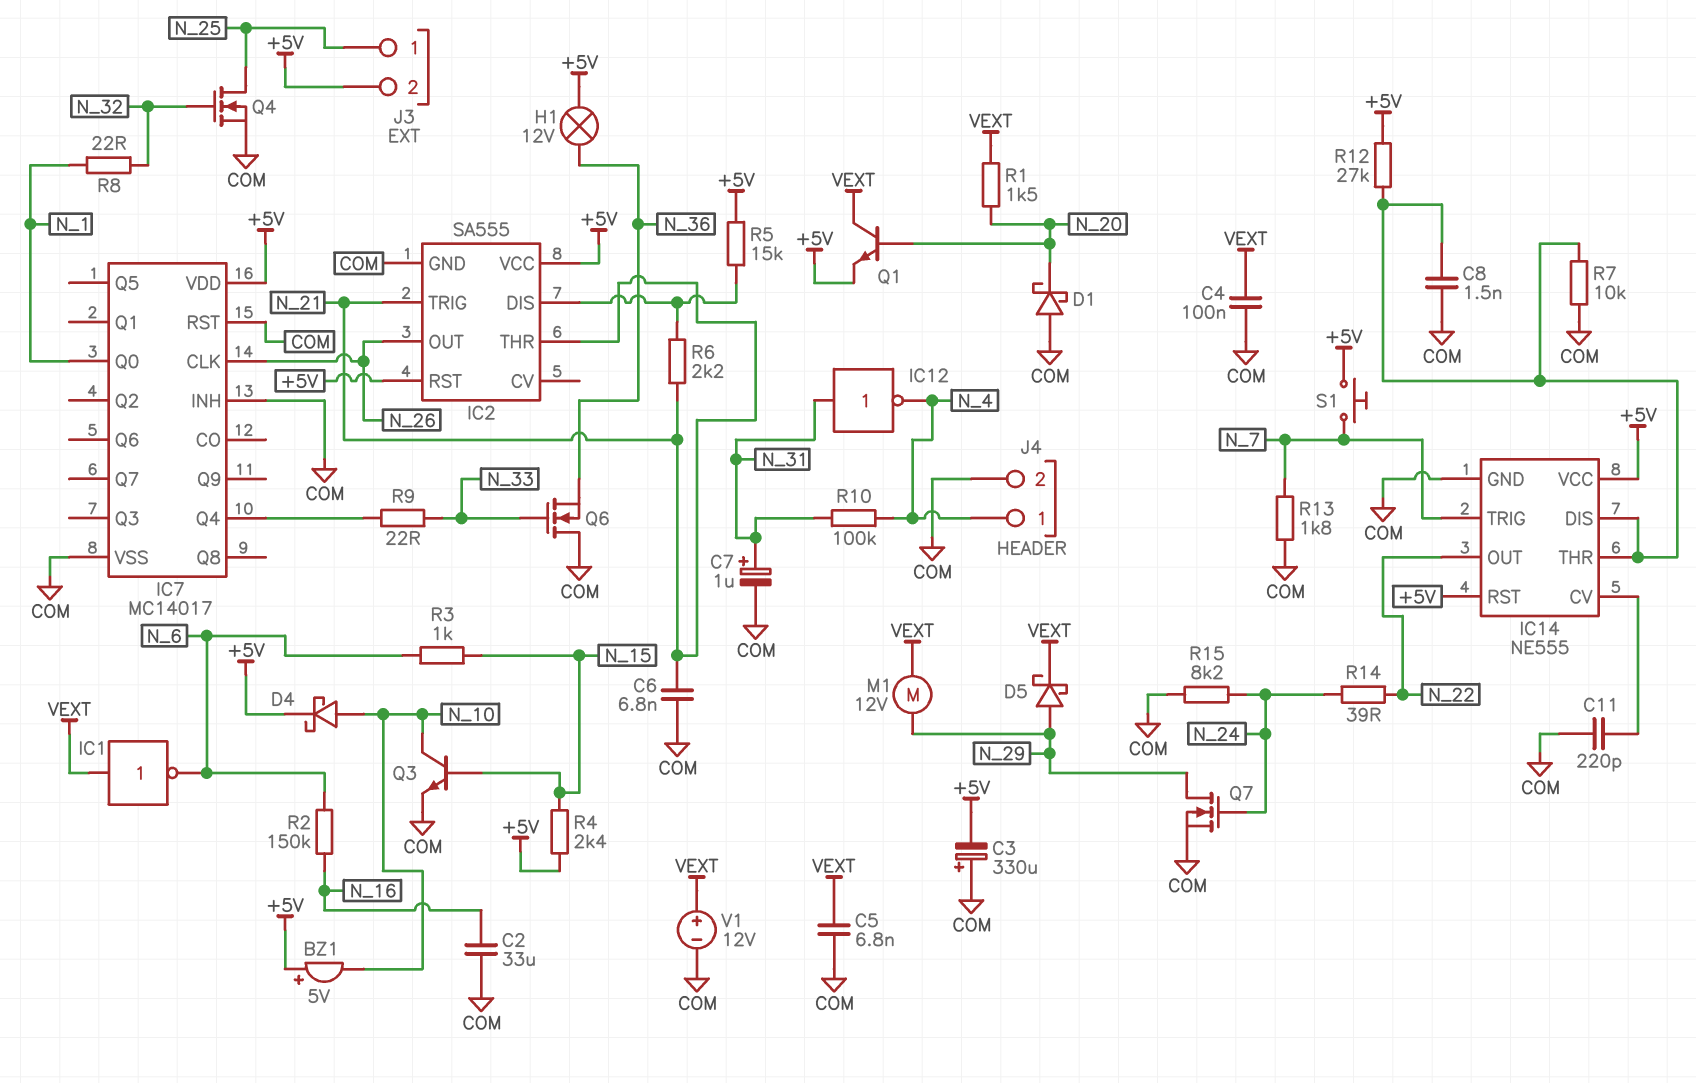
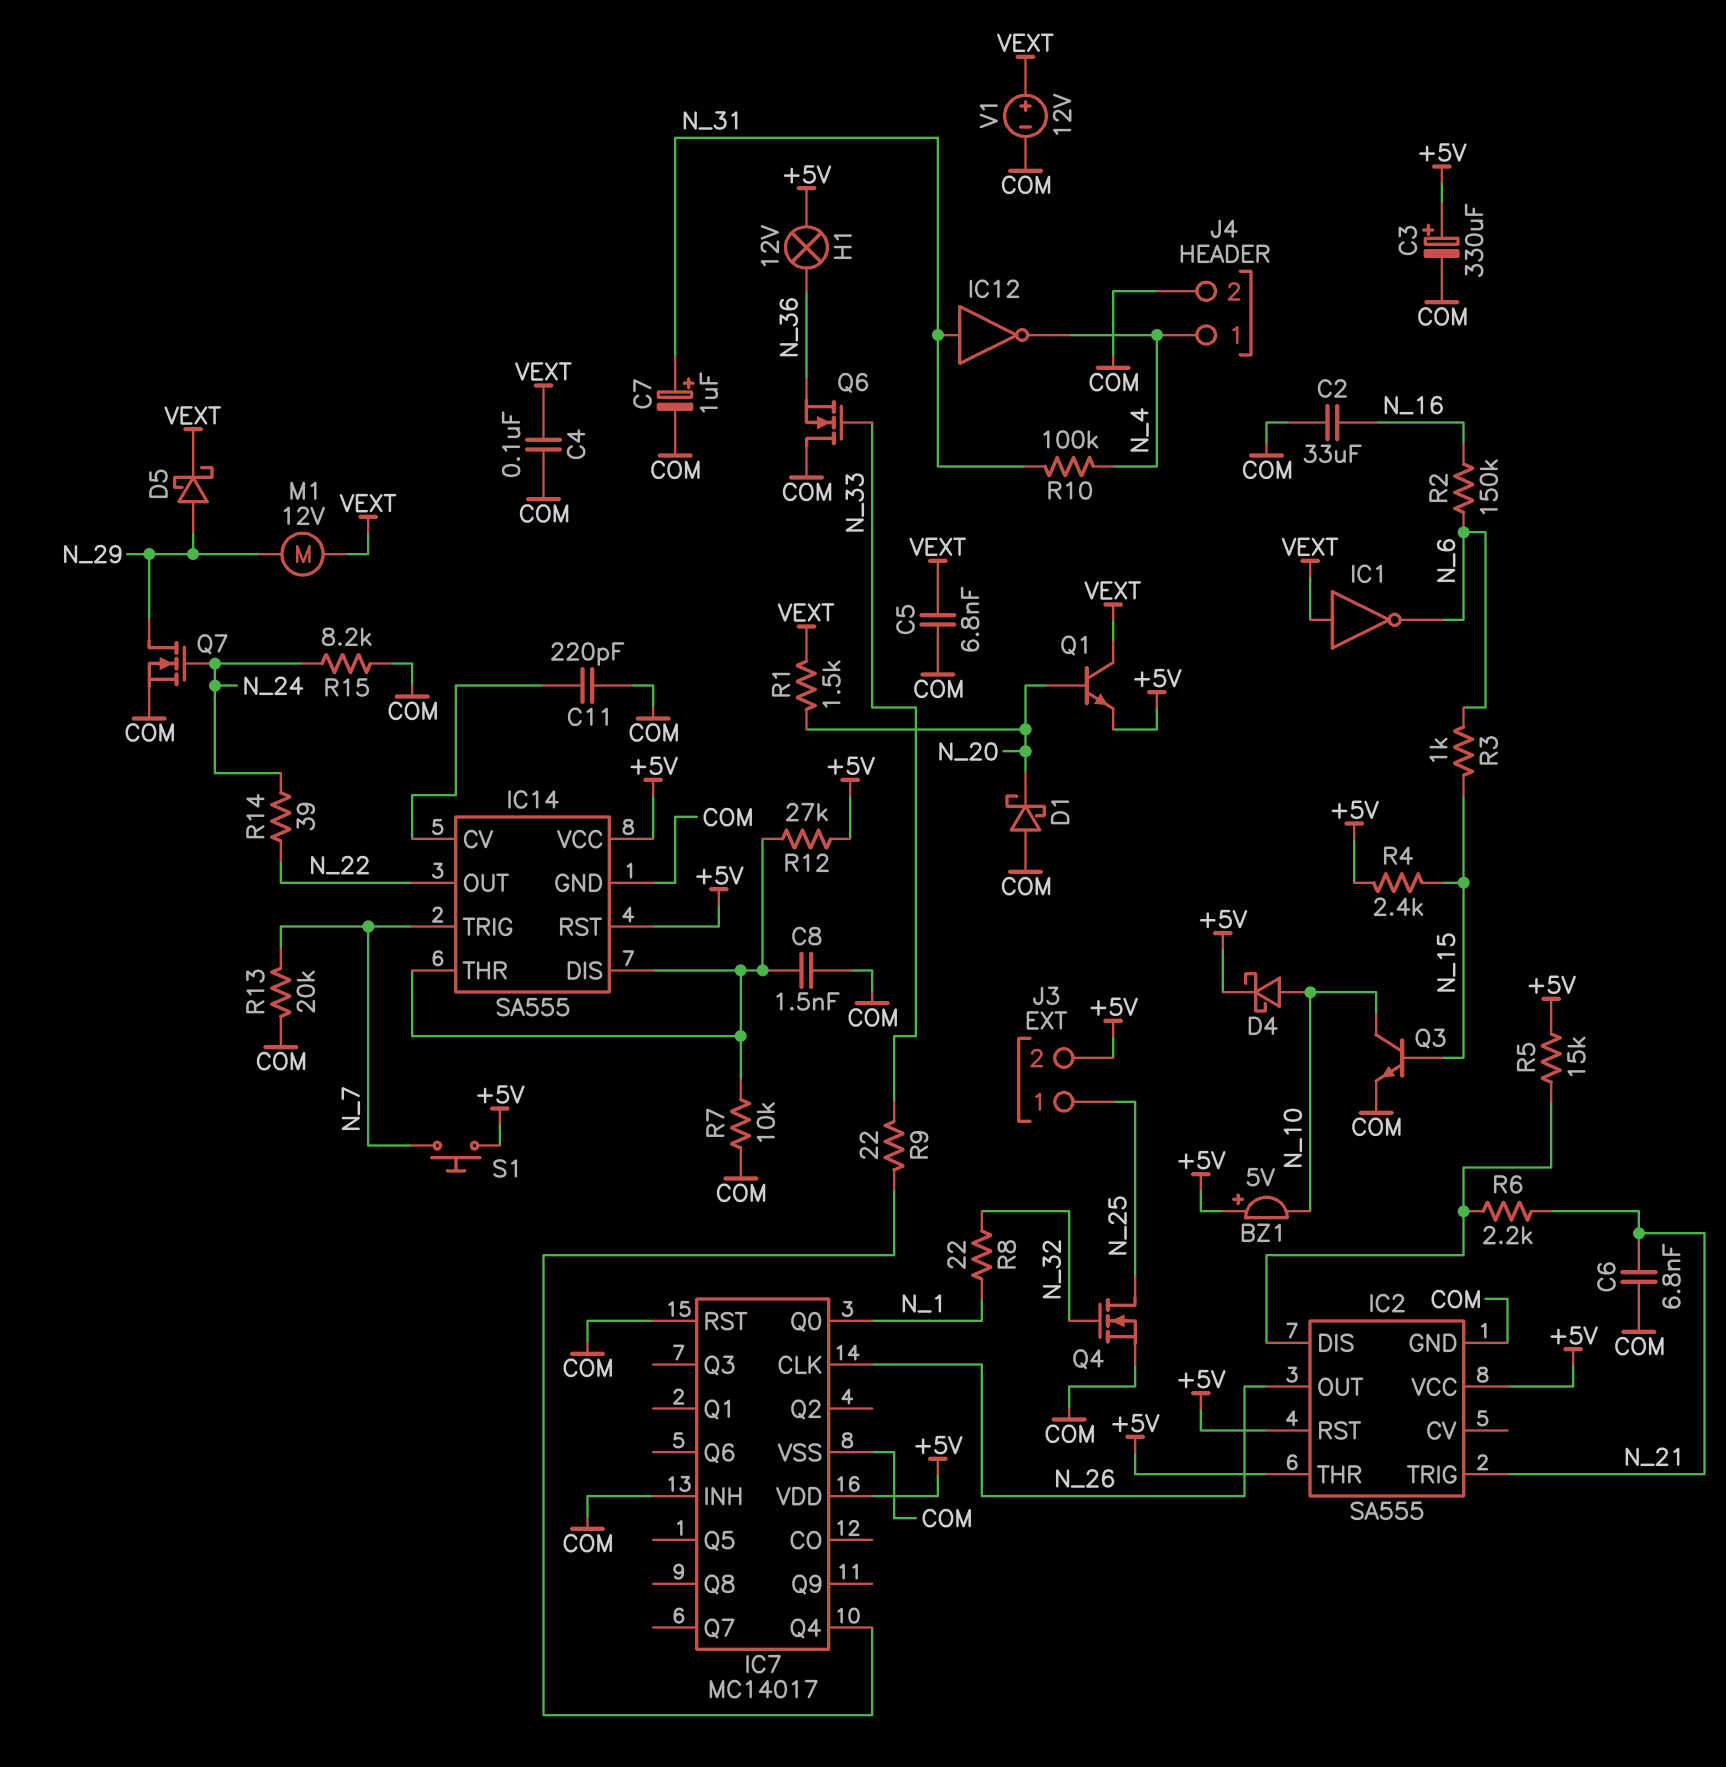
C3: 330uF (plus COM, minus +5V) -> 330uF (plus +5V, minus COM)
IC2 pin THR: N_21 -> +5V
IC14: NE555 -> SA555
R13: 1.8k (COM, N_7) -> 20k (COM, N_7)

